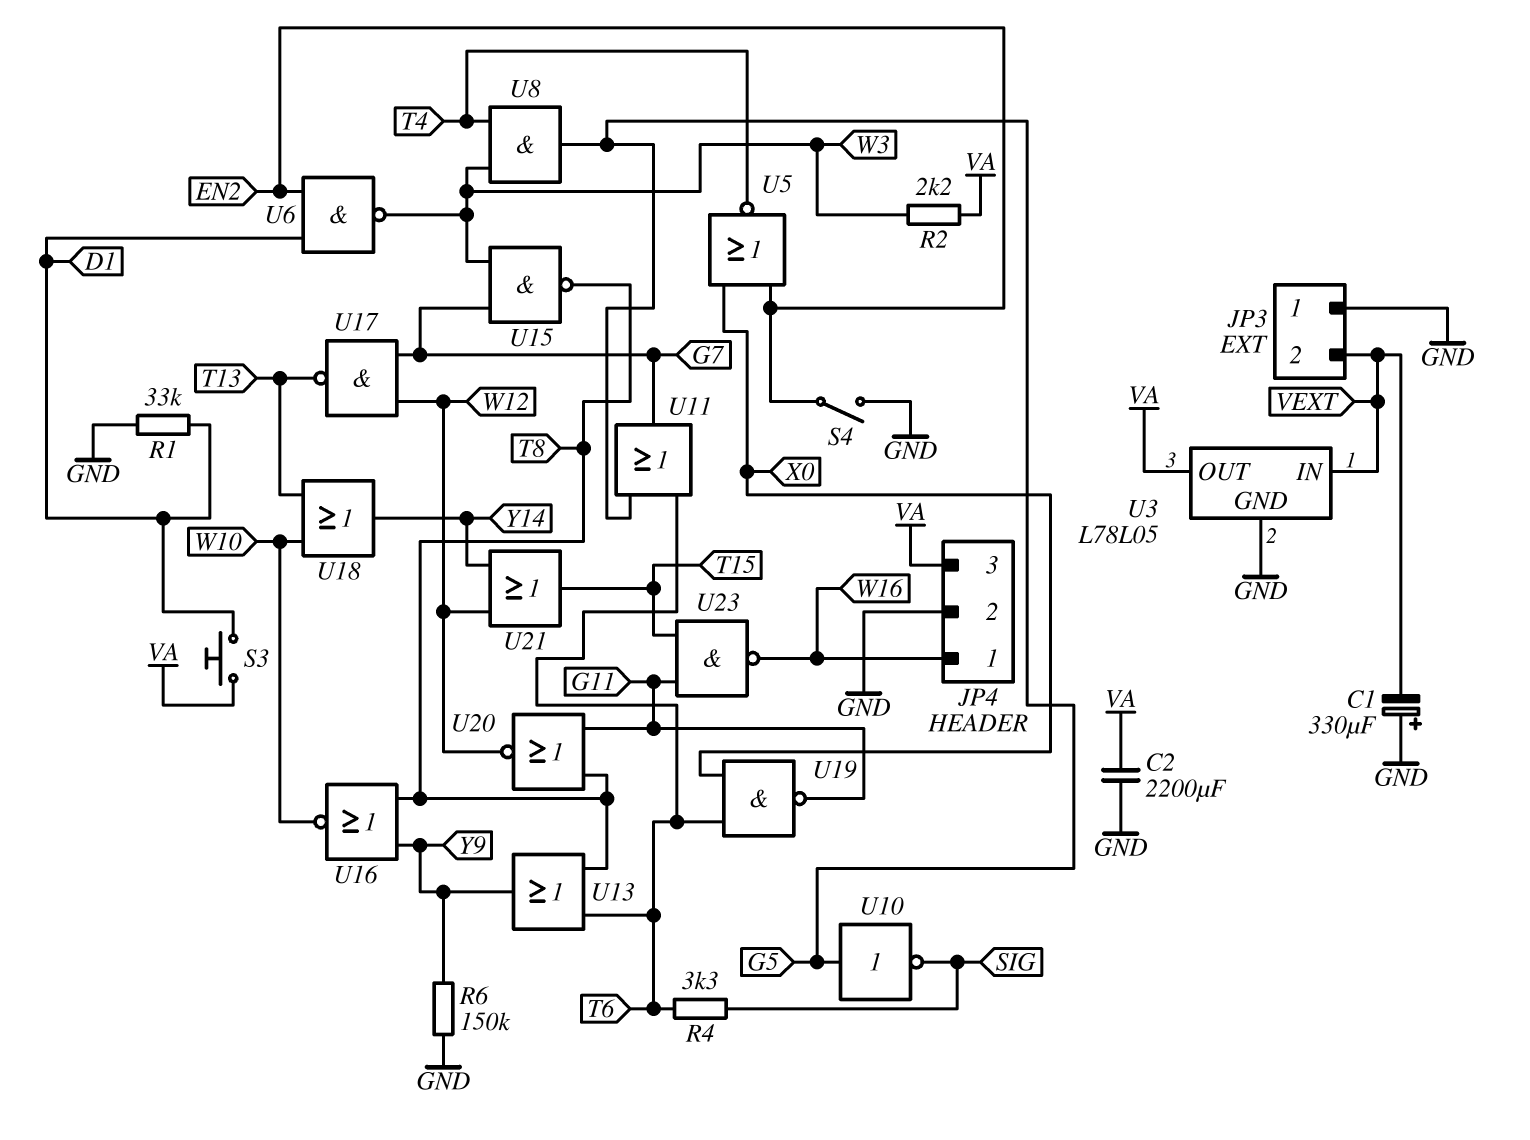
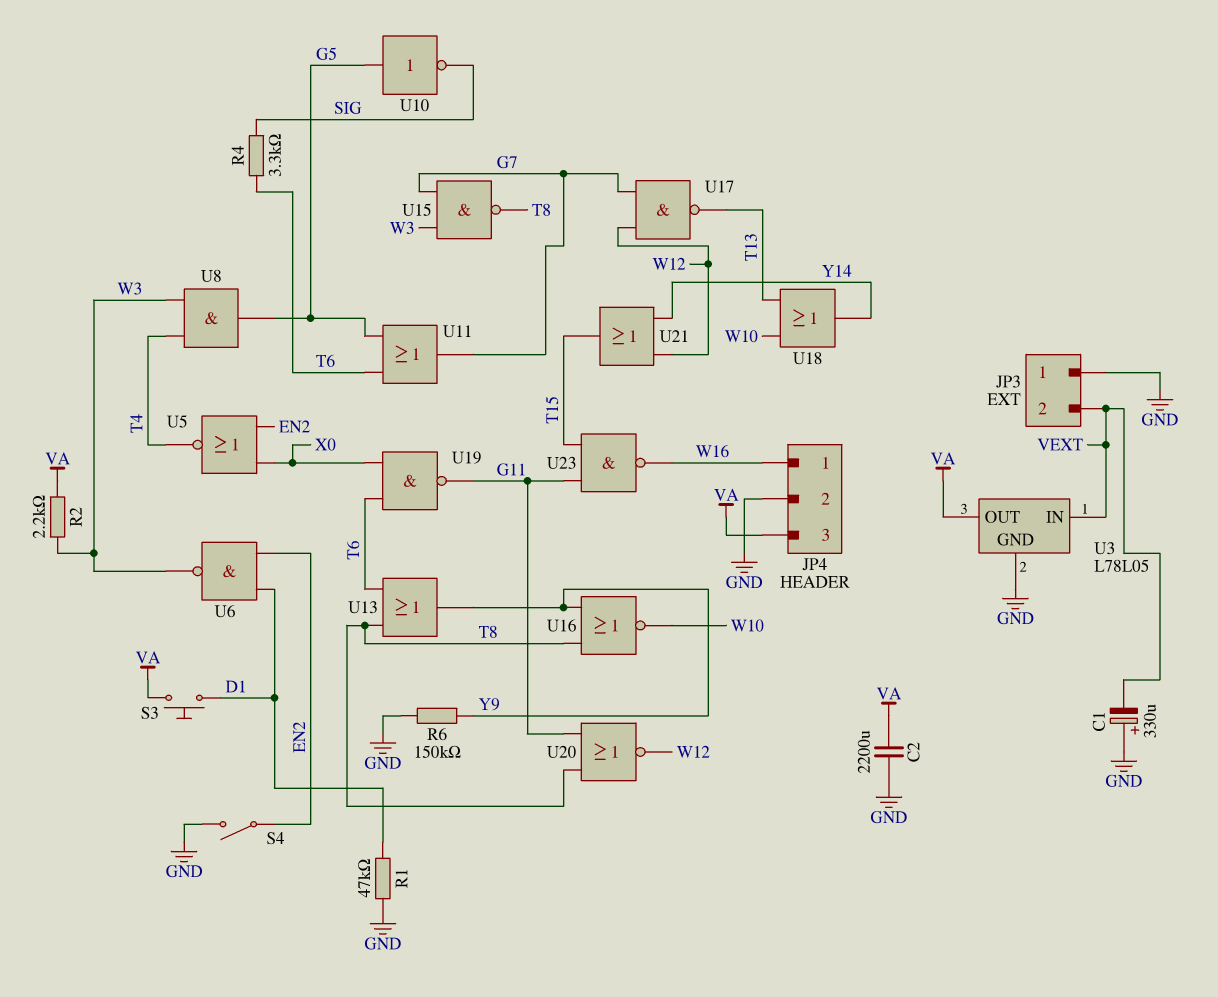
R1: 33k (D1, GND) -> 47k (D1, GND)

